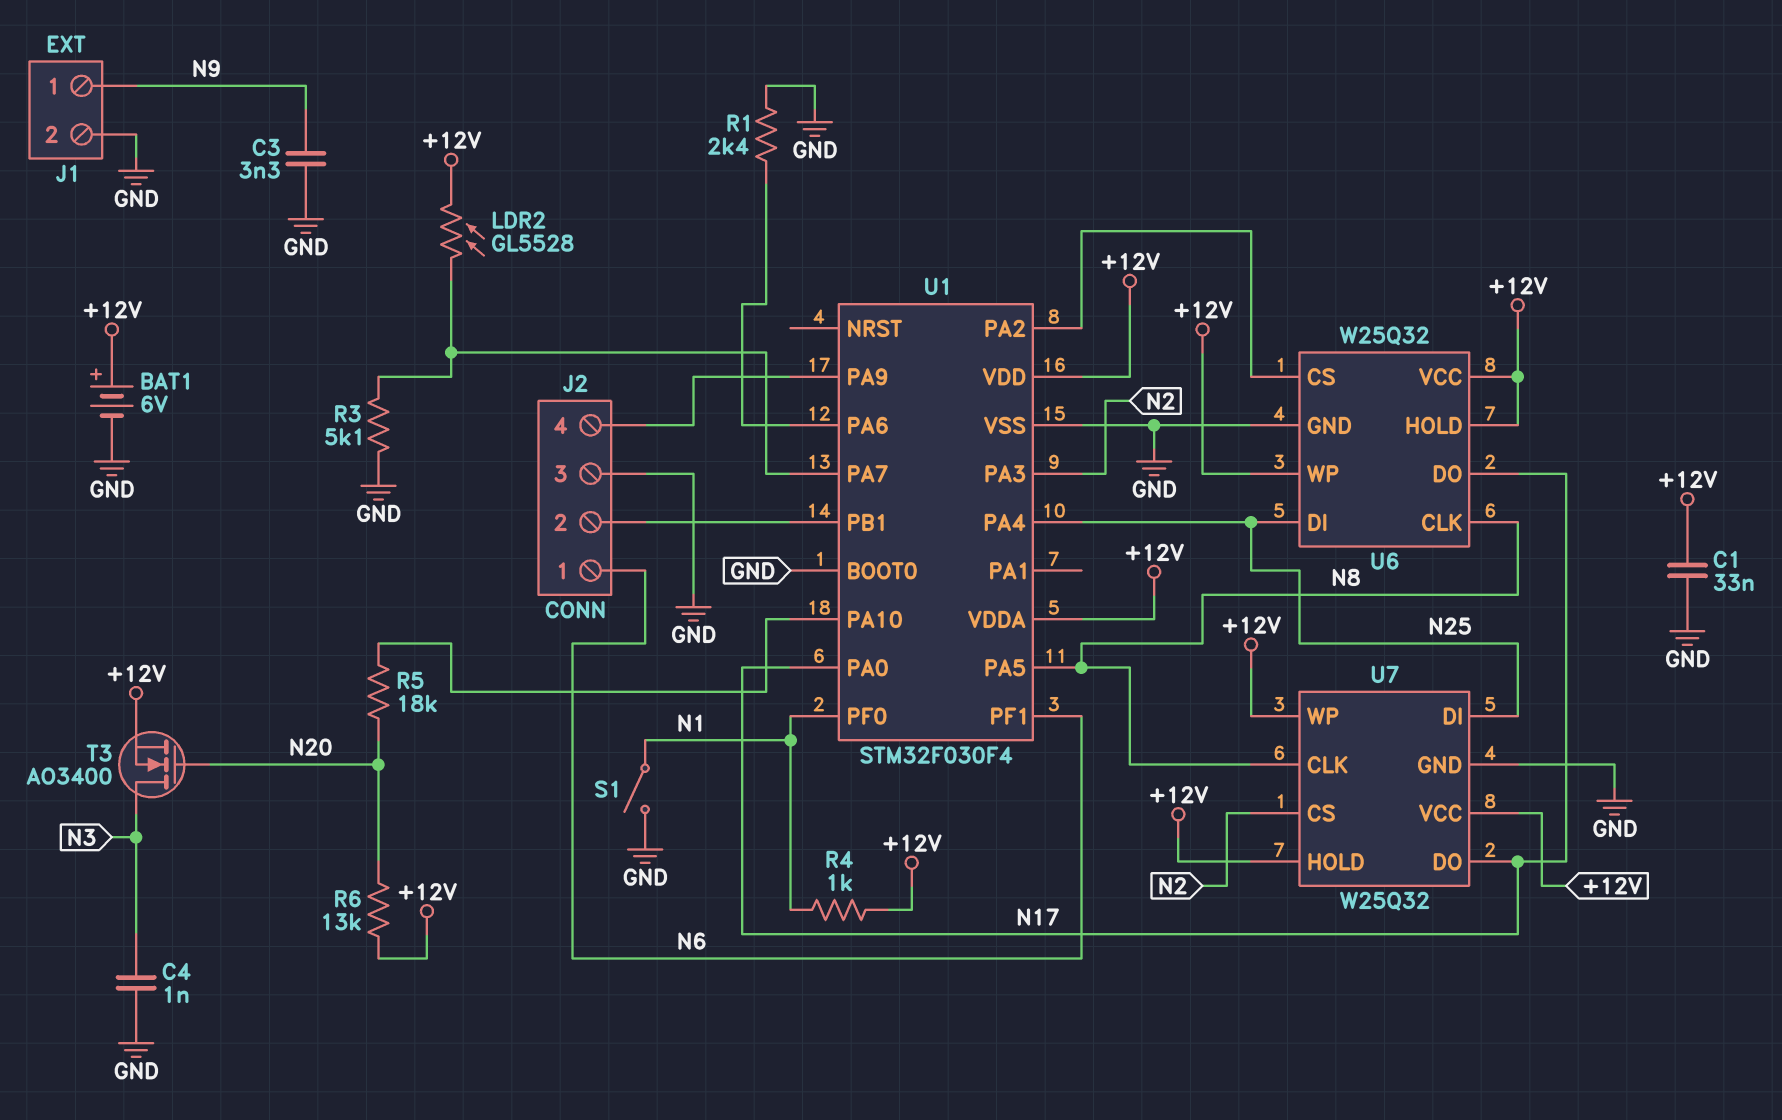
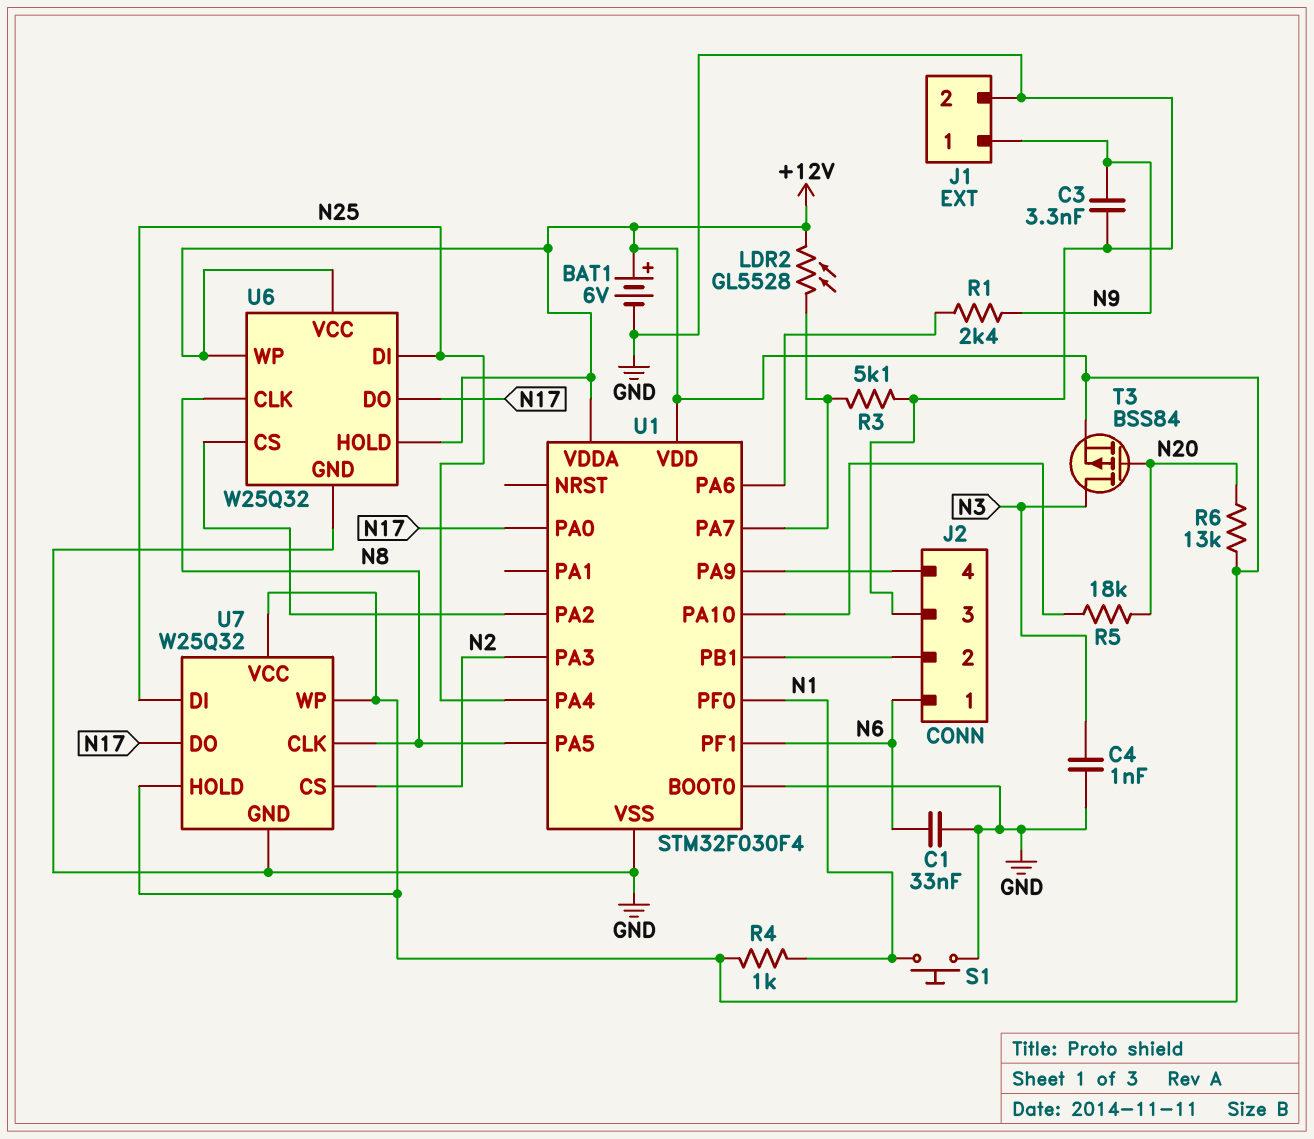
C1: 33nF (+12V, GND) -> 33nF (GND, N6)
R1: 2.4k (GND, U1/PA6) -> 2.4k (N9, U1/PA6)
S1: switch (GND, N1) -> button (GND, N1)
T3: NMOS AO3400 (G N20, D N3, S +12V) -> PMOS BSS84 (G N20, D N3, S +12V)

